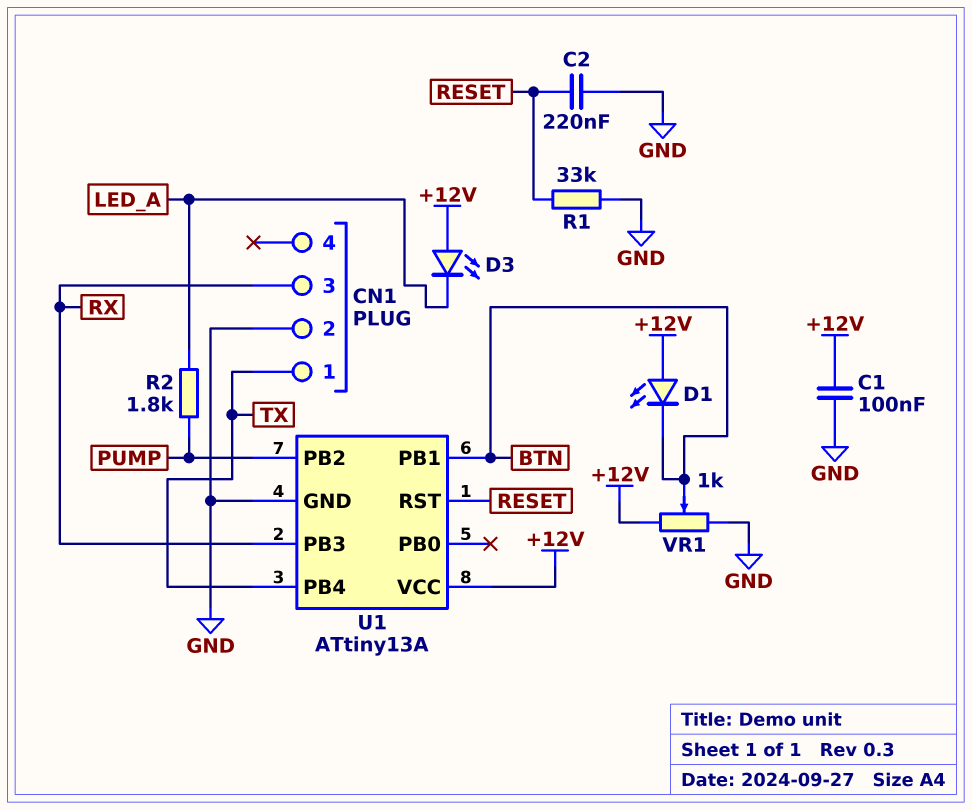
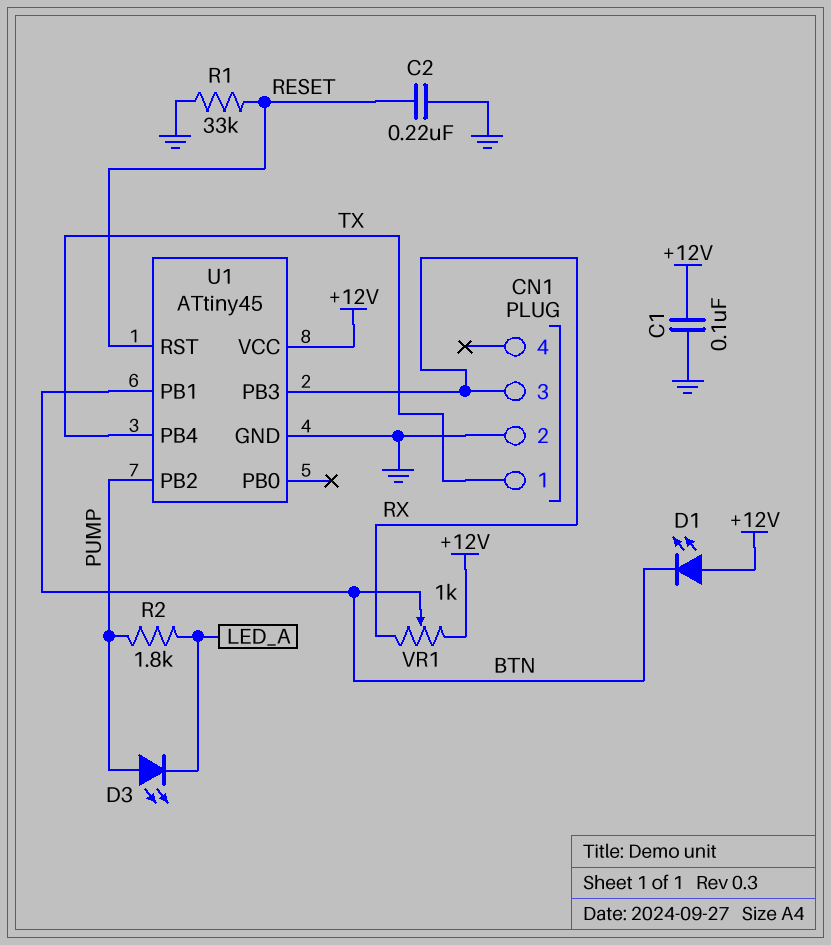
D3: LED (A +12V, K LED_A) -> LED (A PUMP, K LED_A)
U1: ATtiny13A -> ATtiny45
VR1: 1k (+12V, GND, wiper BTN) -> 1k (+12V, RX, wiper BTN)

